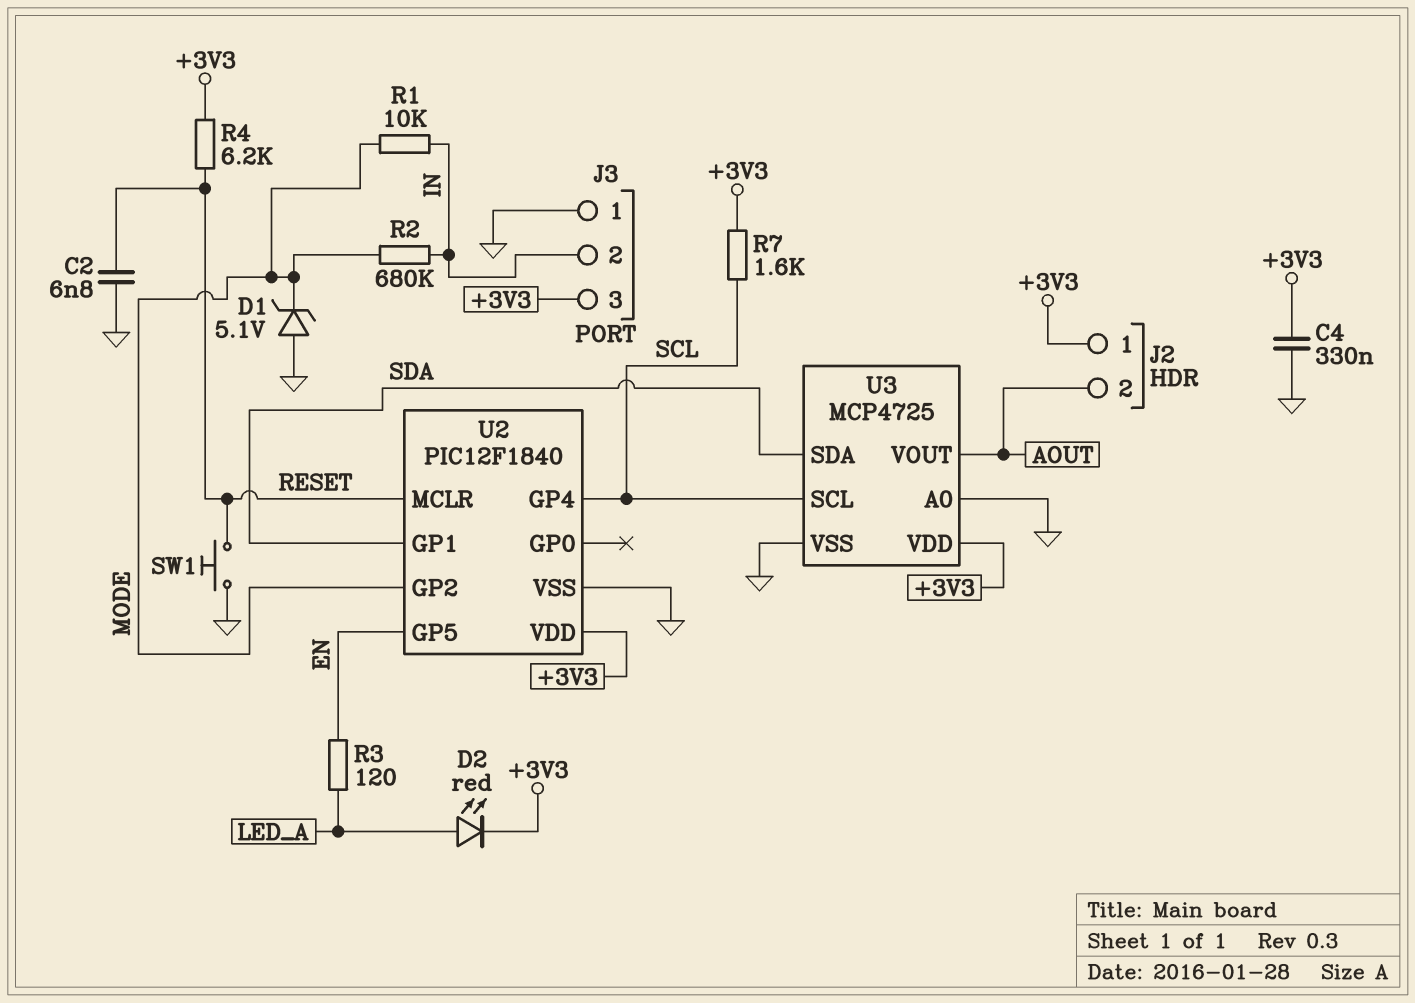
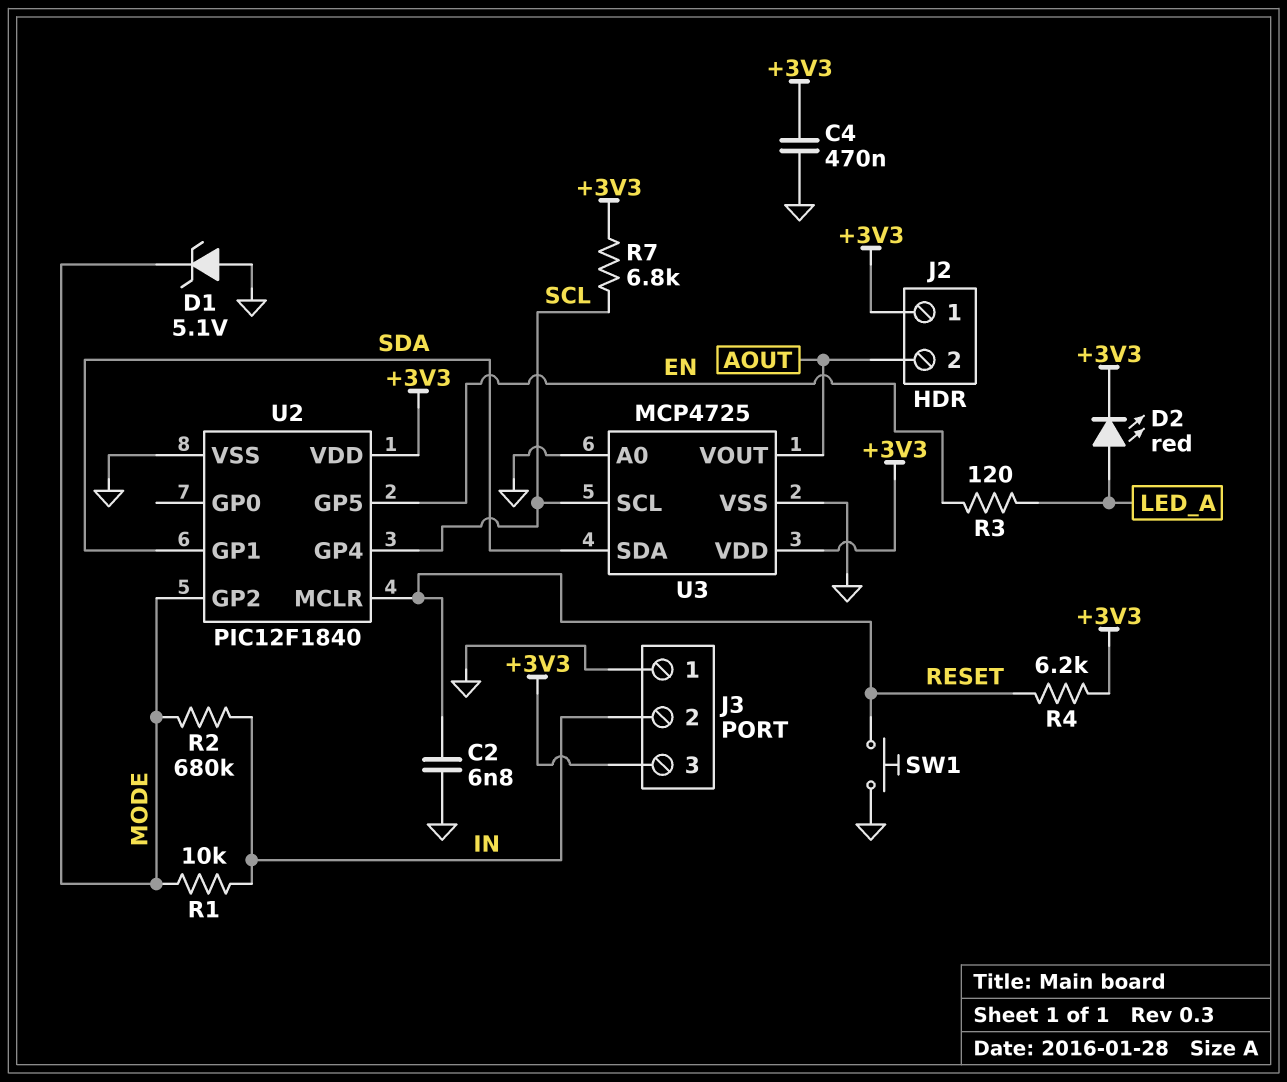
C4: 330nF (+3V3, GND) -> 470nF (+3V3, GND)
R7: 1.6k (+3V3, SCL) -> 6.8k (+3V3, SCL)

